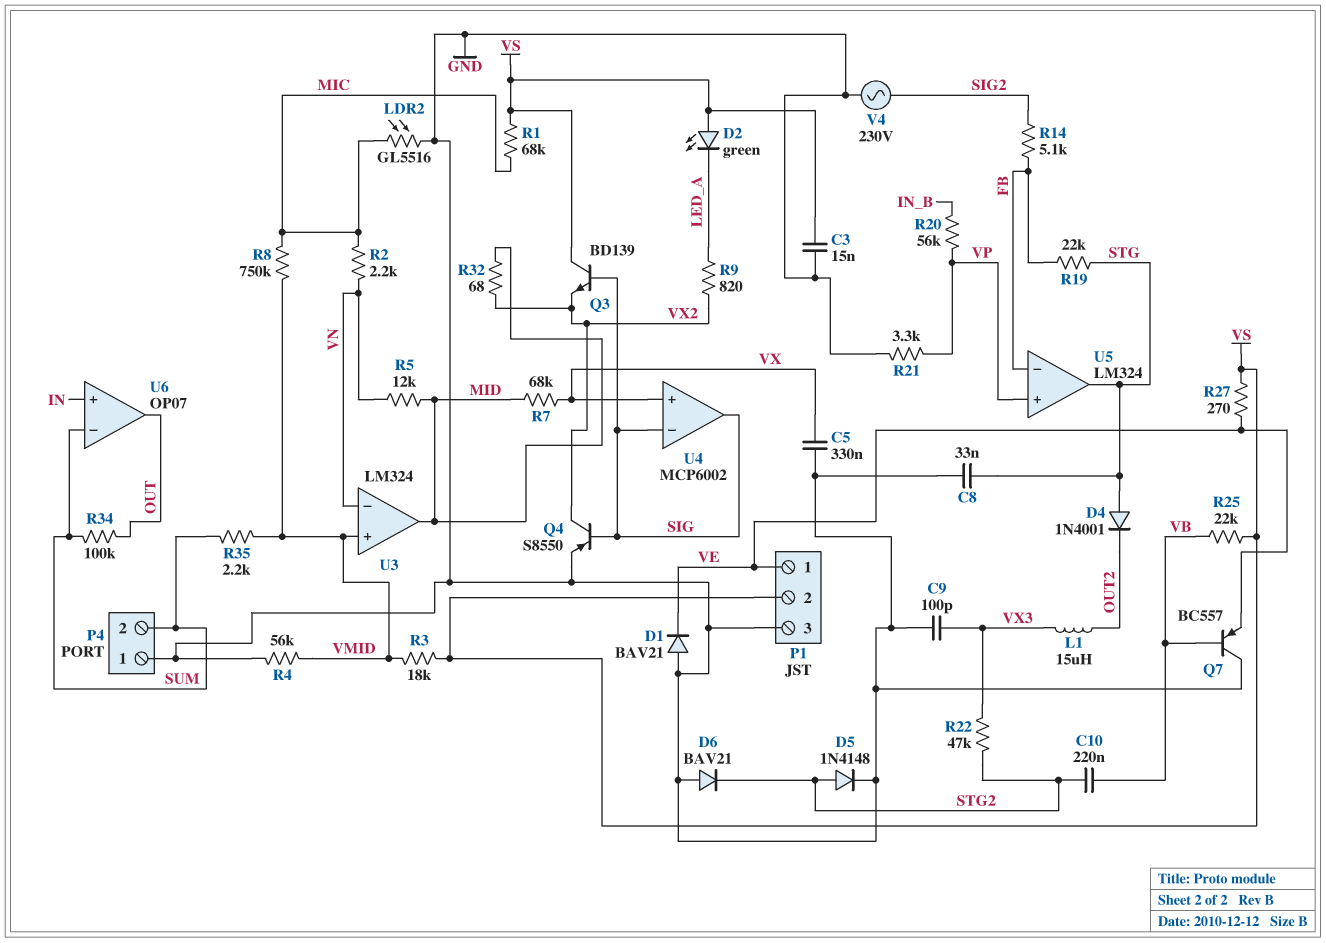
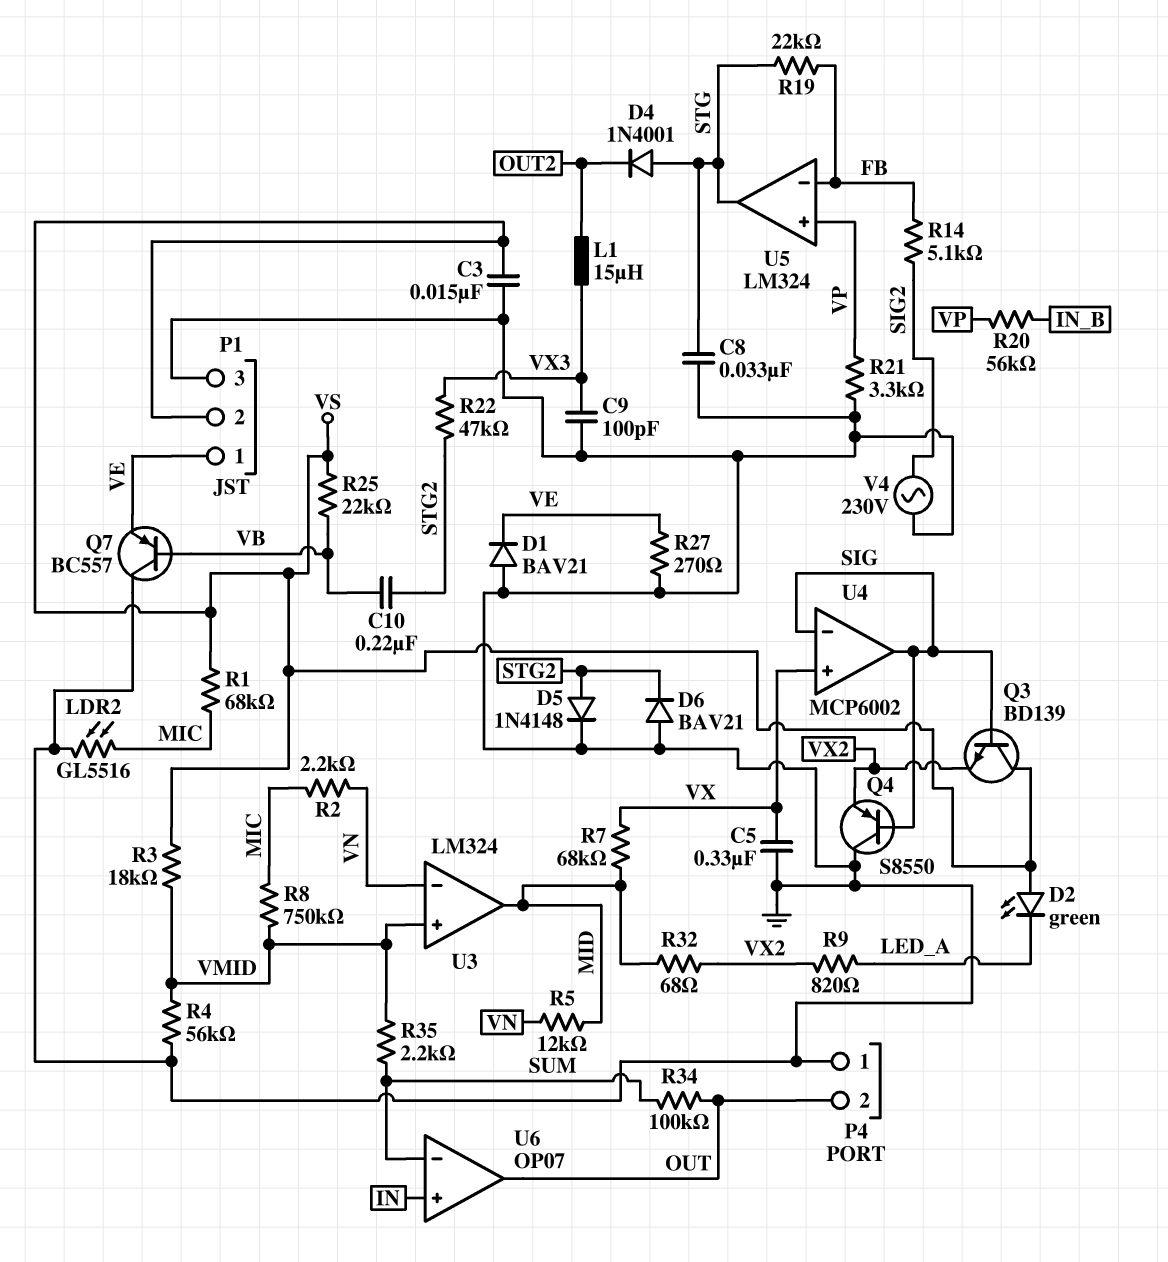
P4 pin 2: SUM -> OUT
Q4: PNP S8550 (B SIG, C VX2, E GND) -> PNP S8550 (B SIG, C GND, E VX2)
R27: 270 (VE, VS) -> 270 (GND, VE)

